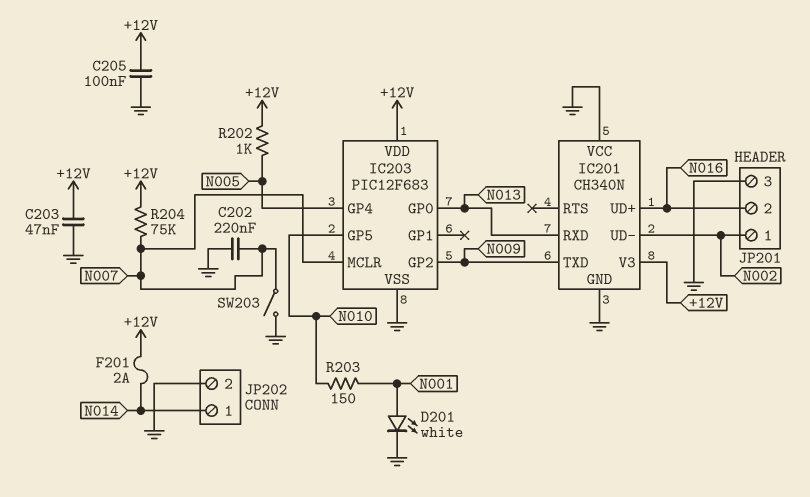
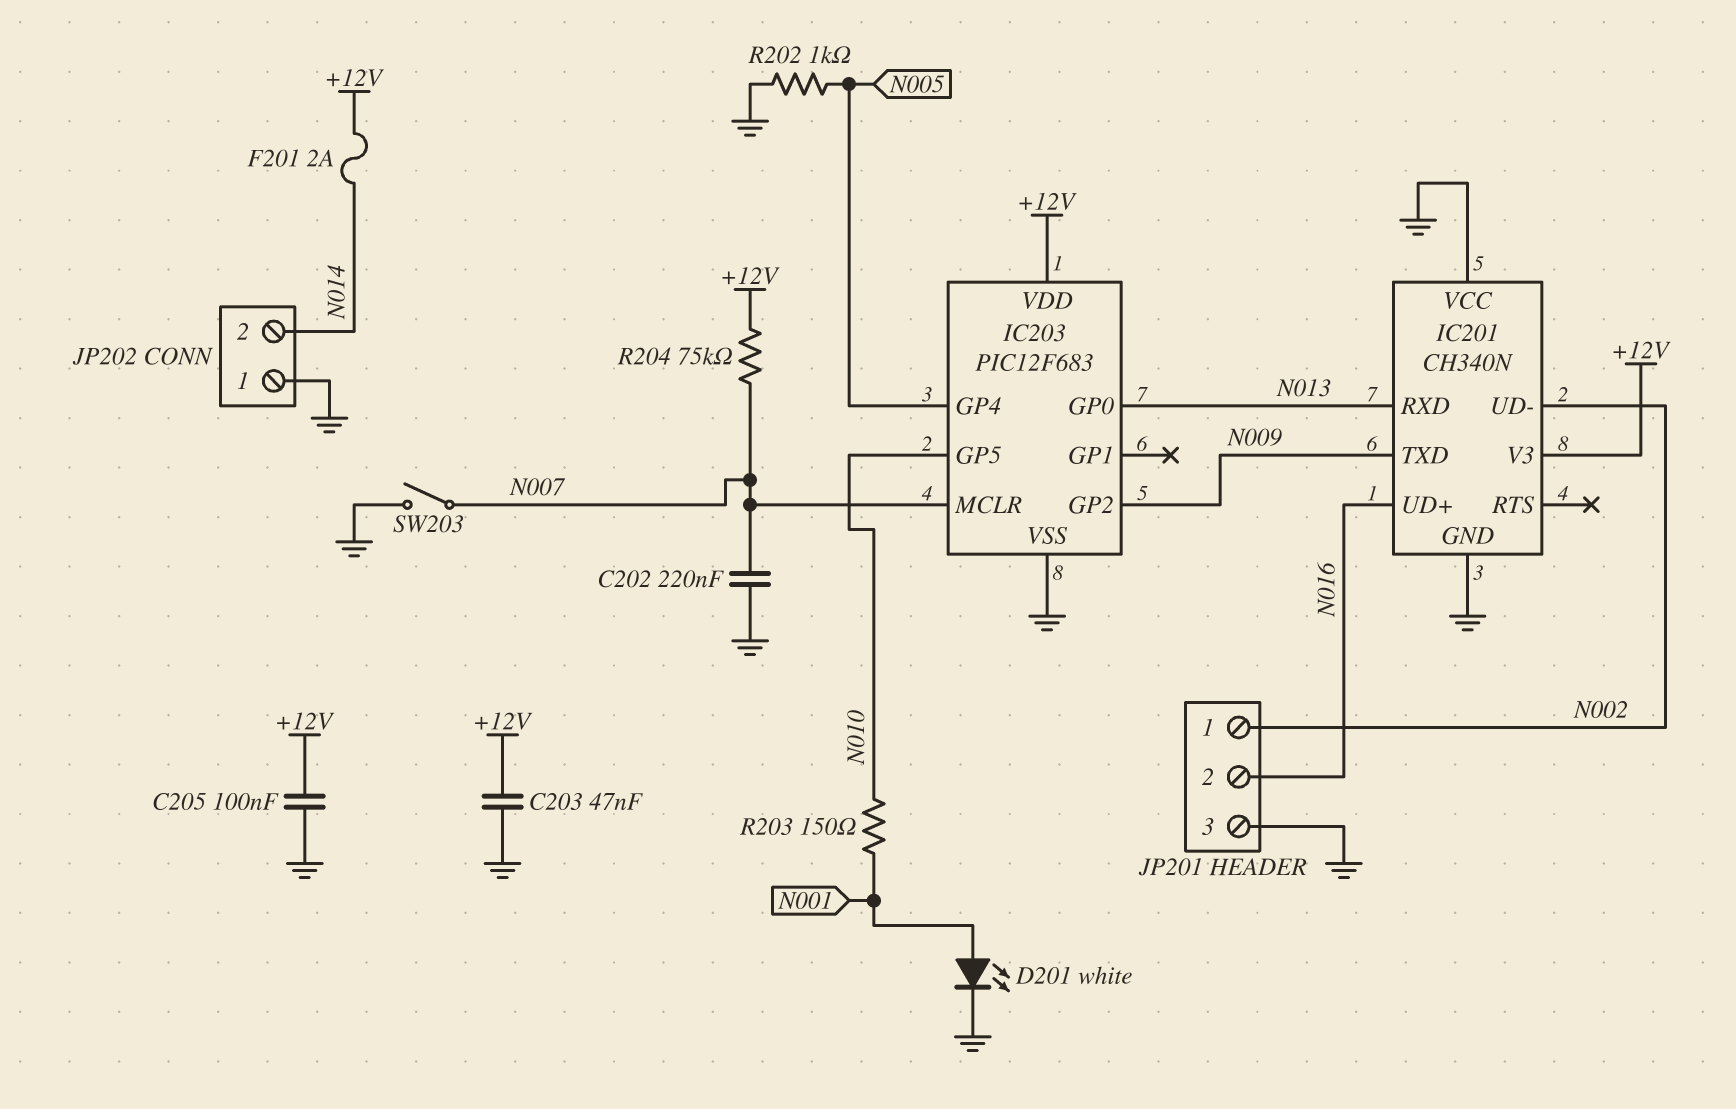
JP202 pin 1: N014 -> GND
JP202 pin 2: GND -> N014
R202: 1k (+12V, N005) -> 1k (GND, N005)

